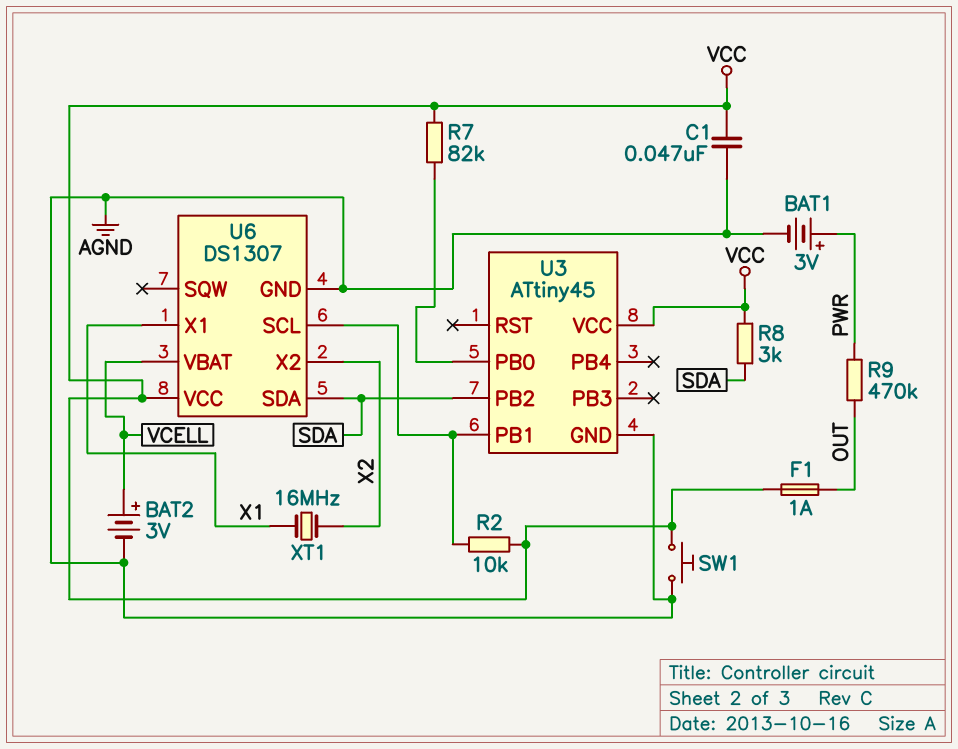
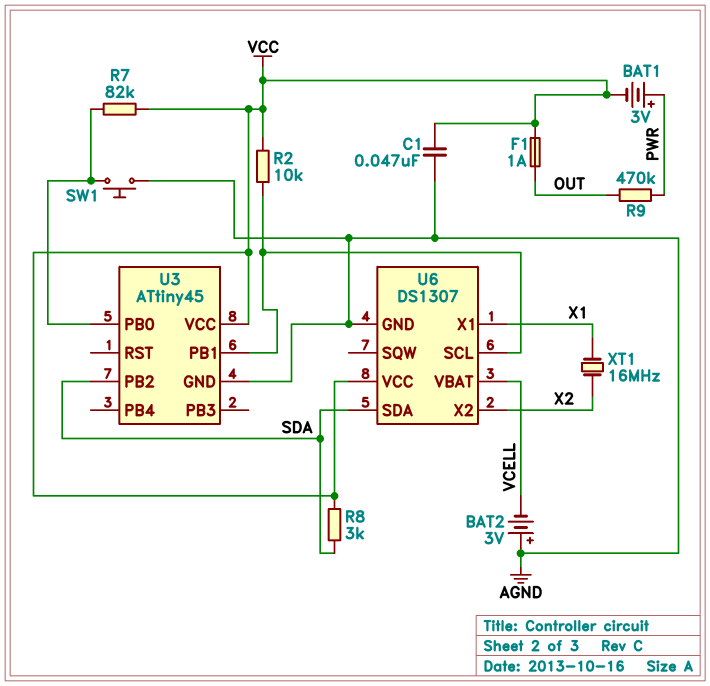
BAT1: 3V (plus PWR, minus AGND) -> 3V (plus PWR, minus VCC)
BAT2: 3V (plus VCELL, minus AGND) -> 3V (plus AGND, minus VCELL)
SW1: button (AGND, VCC) -> button (AGND, U3/PB0)

